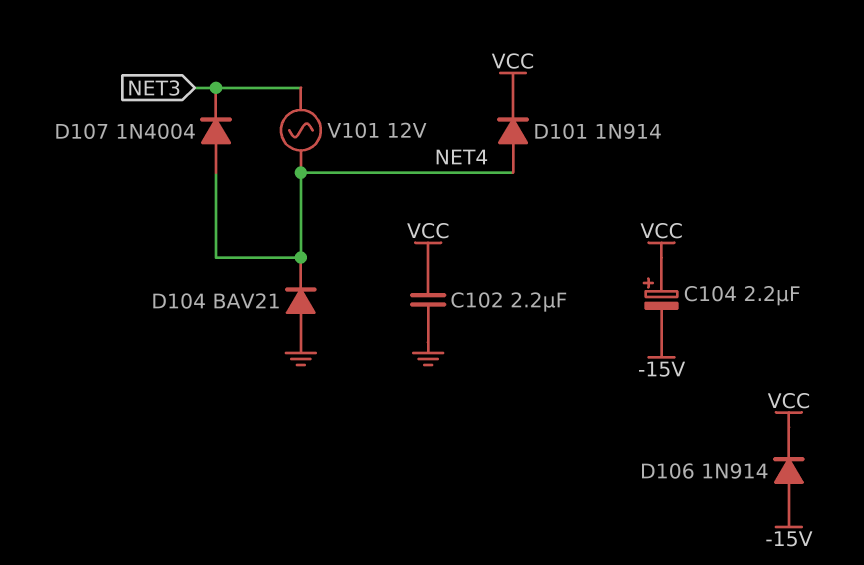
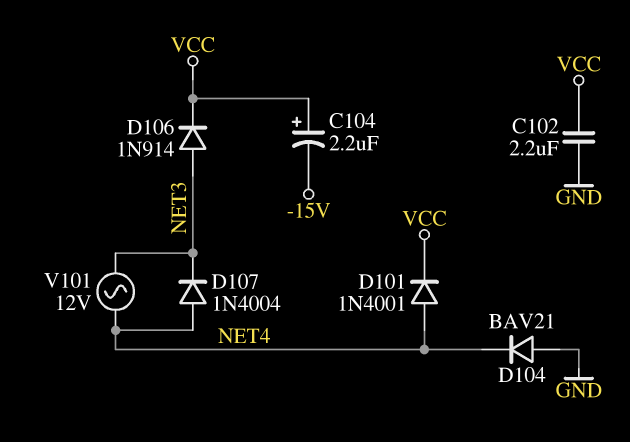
D101: diode 1N914 (A NET4, K VCC) -> diode 1N4001 (A NET4, K VCC)
D106: diode 1N914 (A -15V, K VCC) -> diode 1N914 (A NET3, K VCC)

